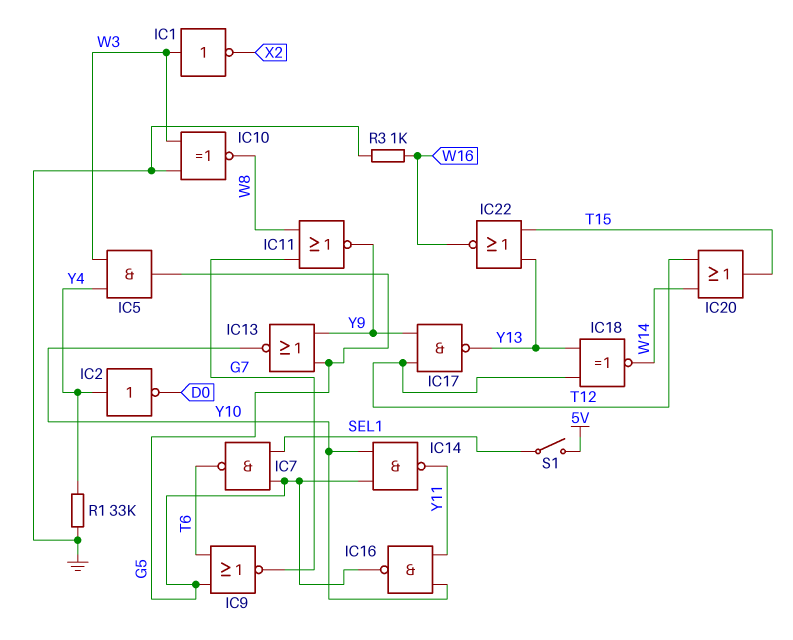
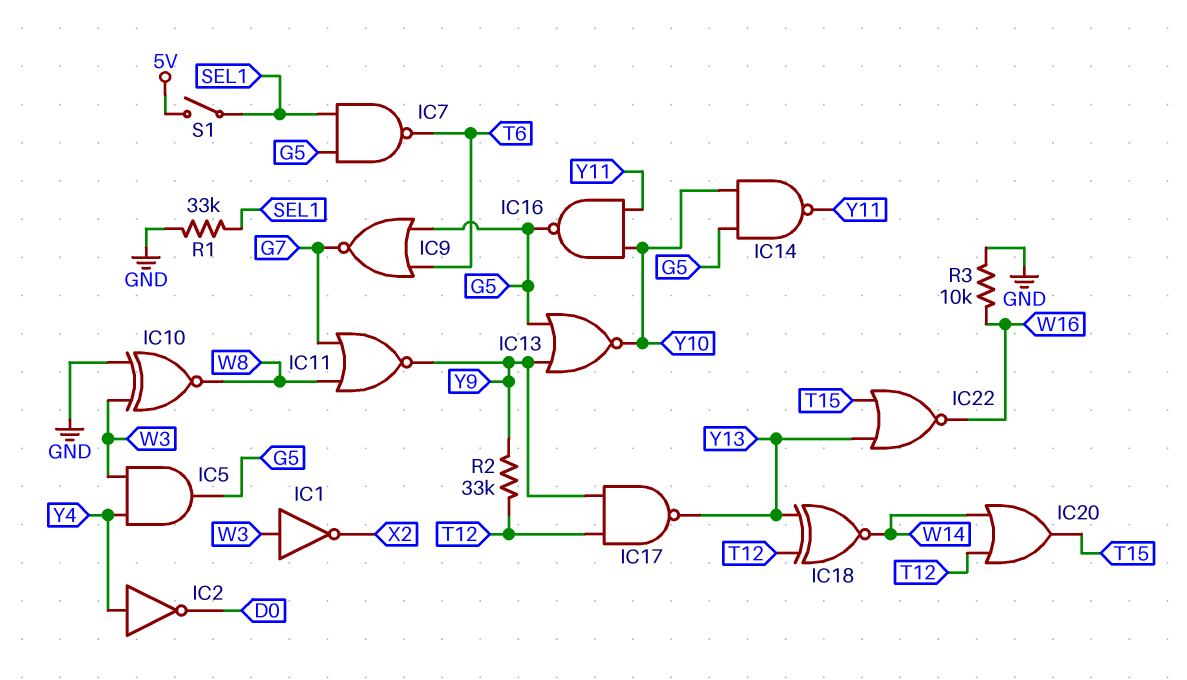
R1: 33k (GND, Y4) -> 33k (GND, SEL1)
R2: none -> 33k (T12, Y9)
R3: 1k (GND, W16) -> 10k (GND, W16)

